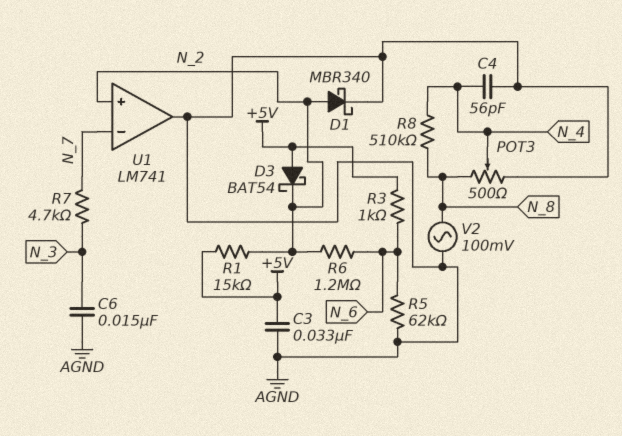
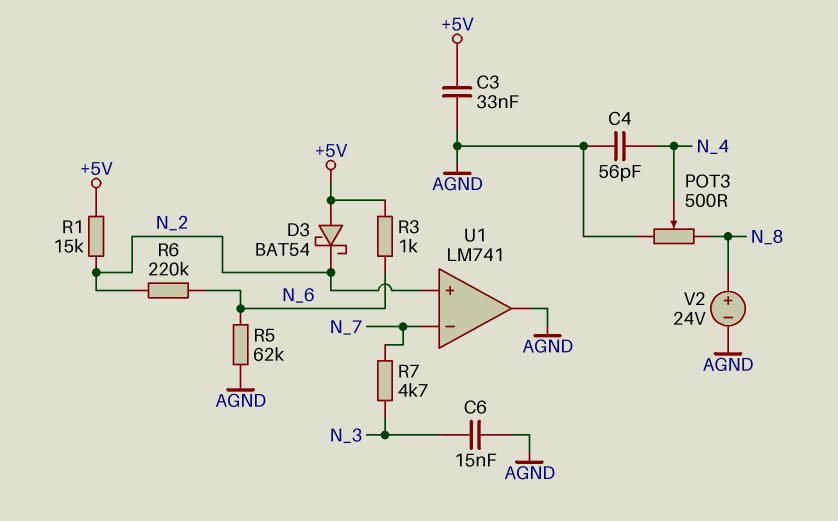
D1: schottky MBR340 (A N_2, K AGND) -> none
R6: 1.2M (N_2, N_6) -> 220k (N_2, N_6)
R8: 510k (N_4, N_8) -> none
V2: AC 100mV (AGND, N_8) -> 24V (plus N_8, minus AGND)

